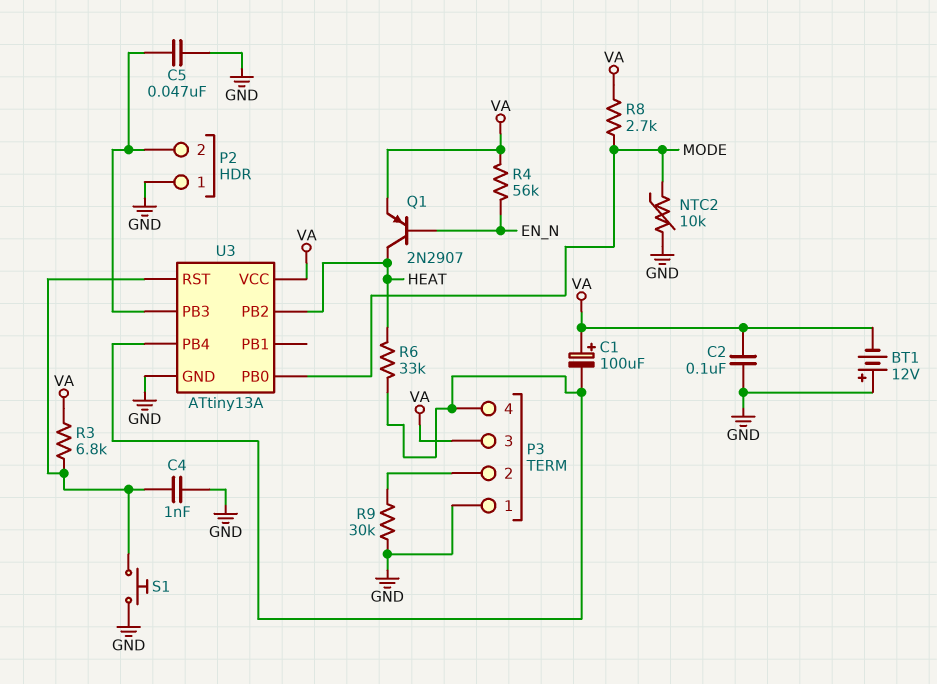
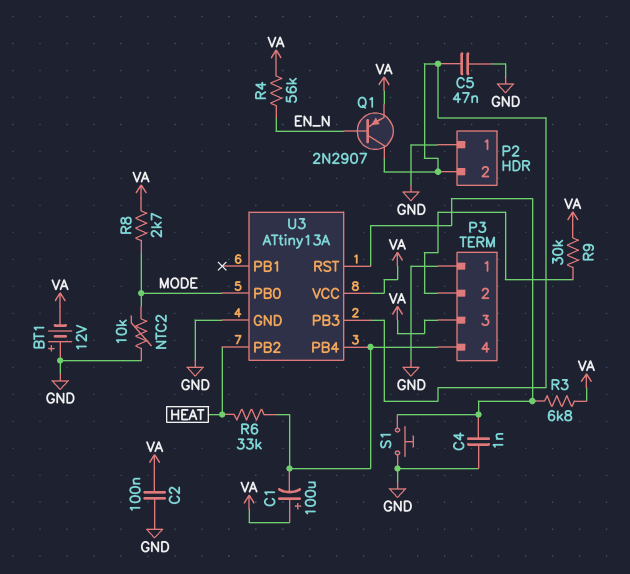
Q1: PNP 2N2907 (B EN_N, C HEAT, E VA) -> PNP 2N2907 (B EN_N, C P2/2, E VA)
R9: 30k (GND, P3/2) -> 30k (P3/2, VA)

